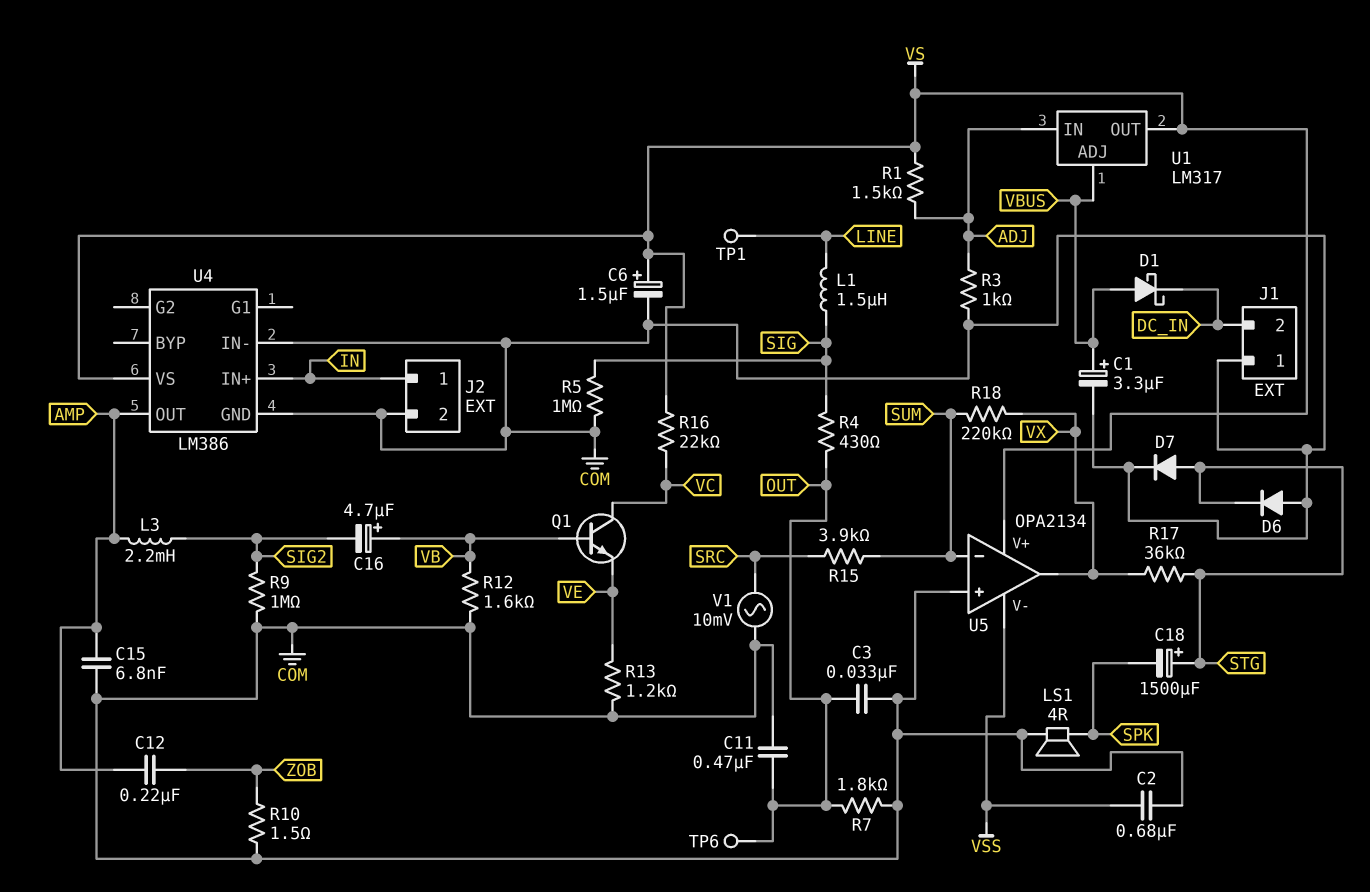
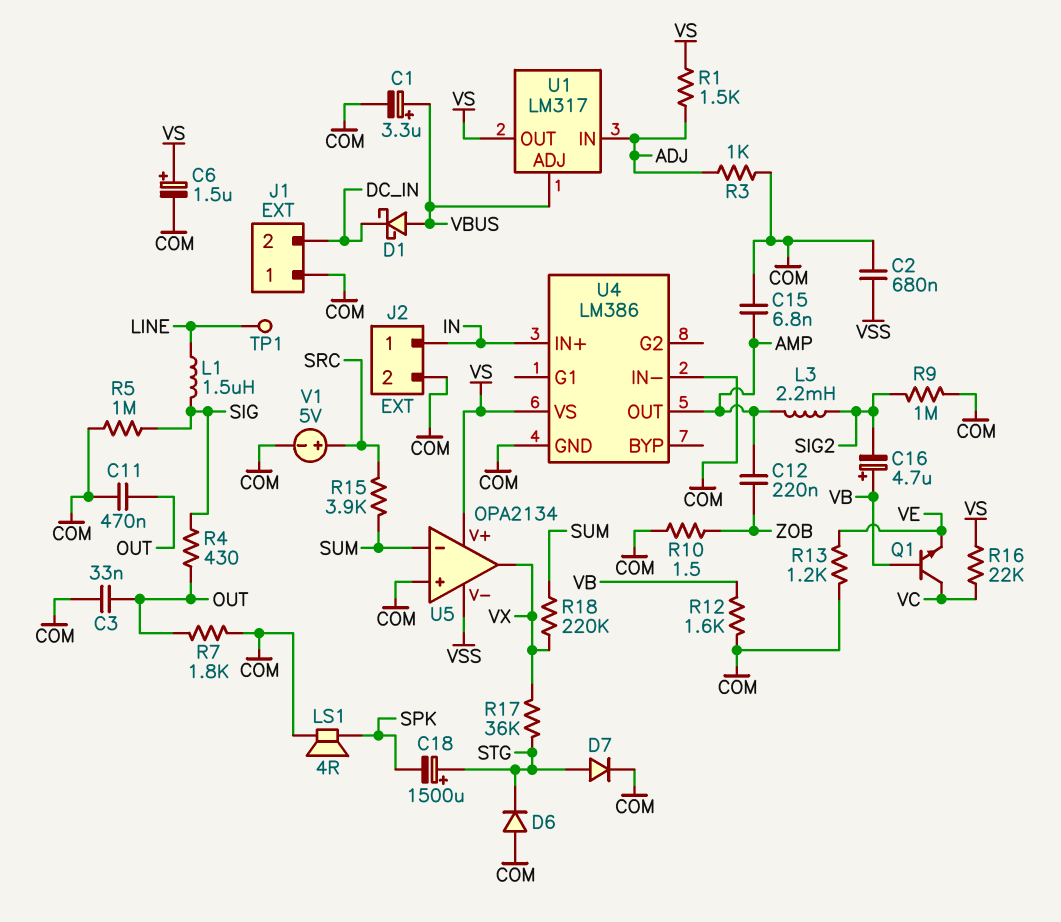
TP6: test point (OUT) -> none
V1: AC 10mV (COM, SRC) -> 5V (plus SRC, minus COM)

